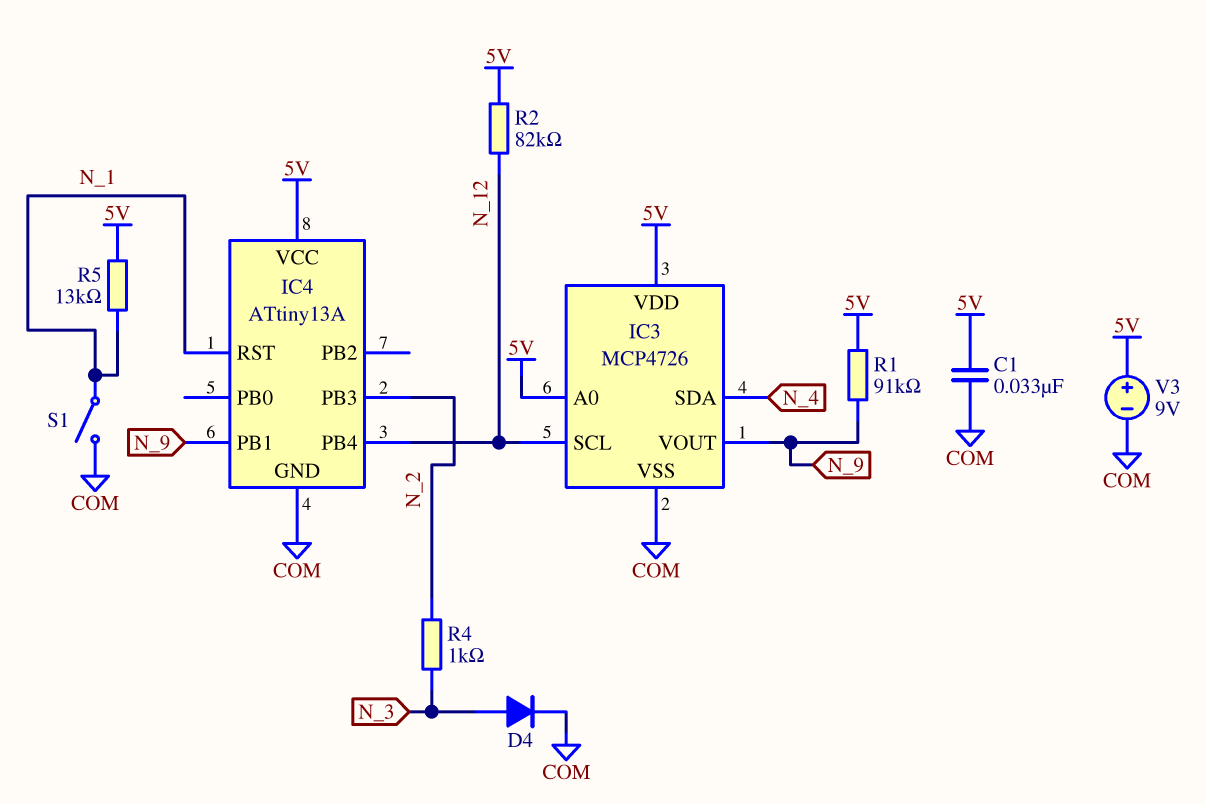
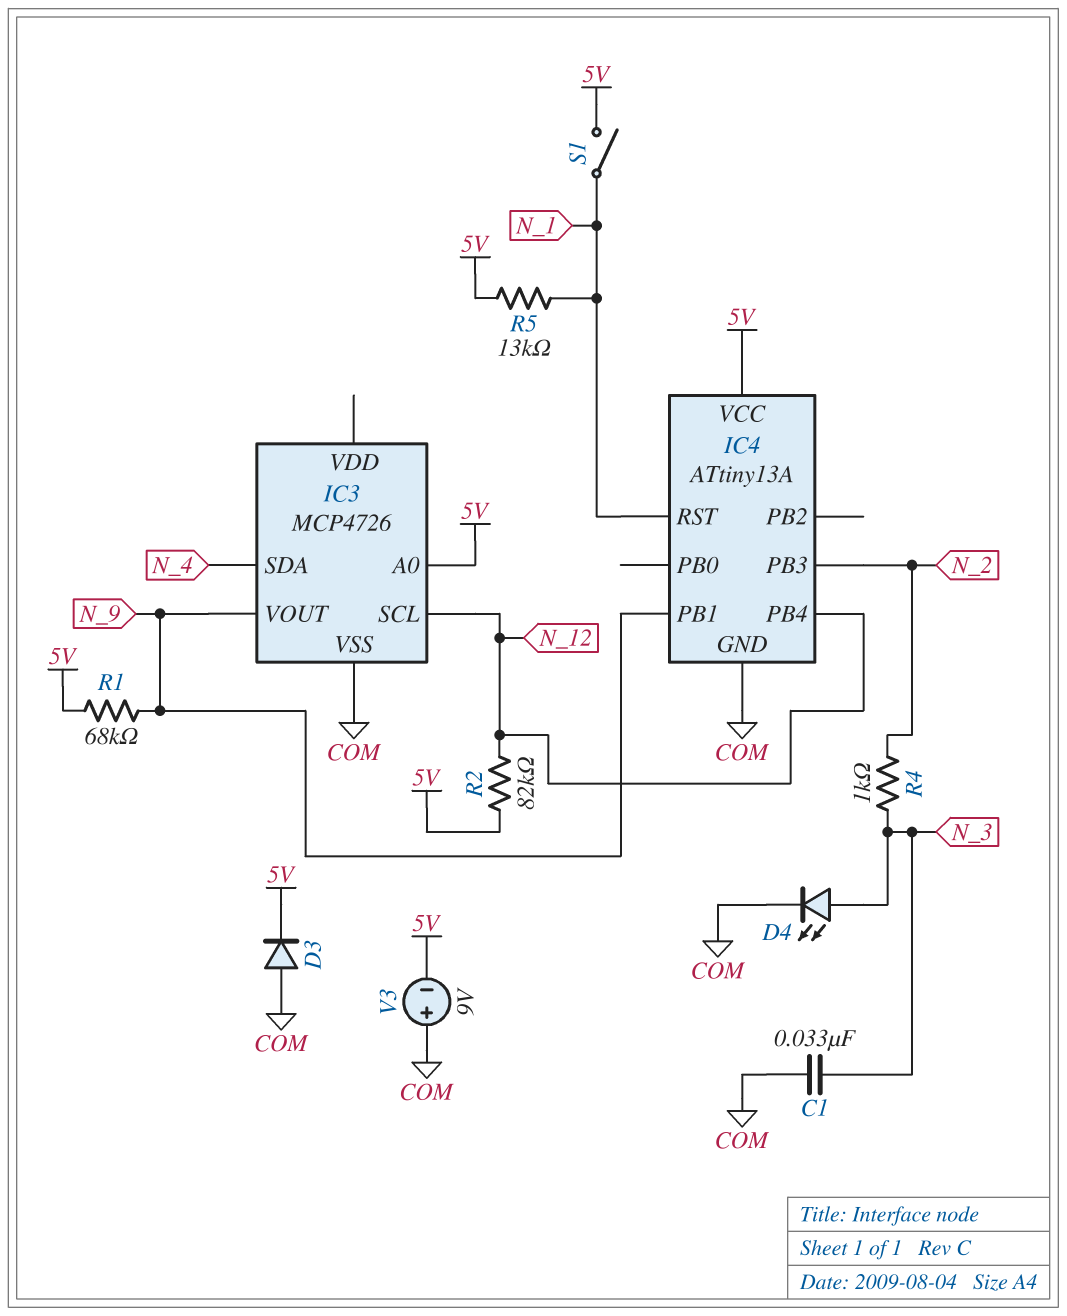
C1: 33nF (5V, COM) -> 33nF (COM, N_3)
D3: none -> diode (A COM, K 5V)
D4: diode (A N_3, K COM) -> LED (A N_3, K COM)
IC3 pin VDD: 5V -> none
R1: 91k (5V, N_9) -> 68k (5V, N_9)
S1: switch (COM, N_1) -> switch (5V, N_1)
V3: 9V (plus 5V, minus COM) -> 9V (plus COM, minus 5V)

